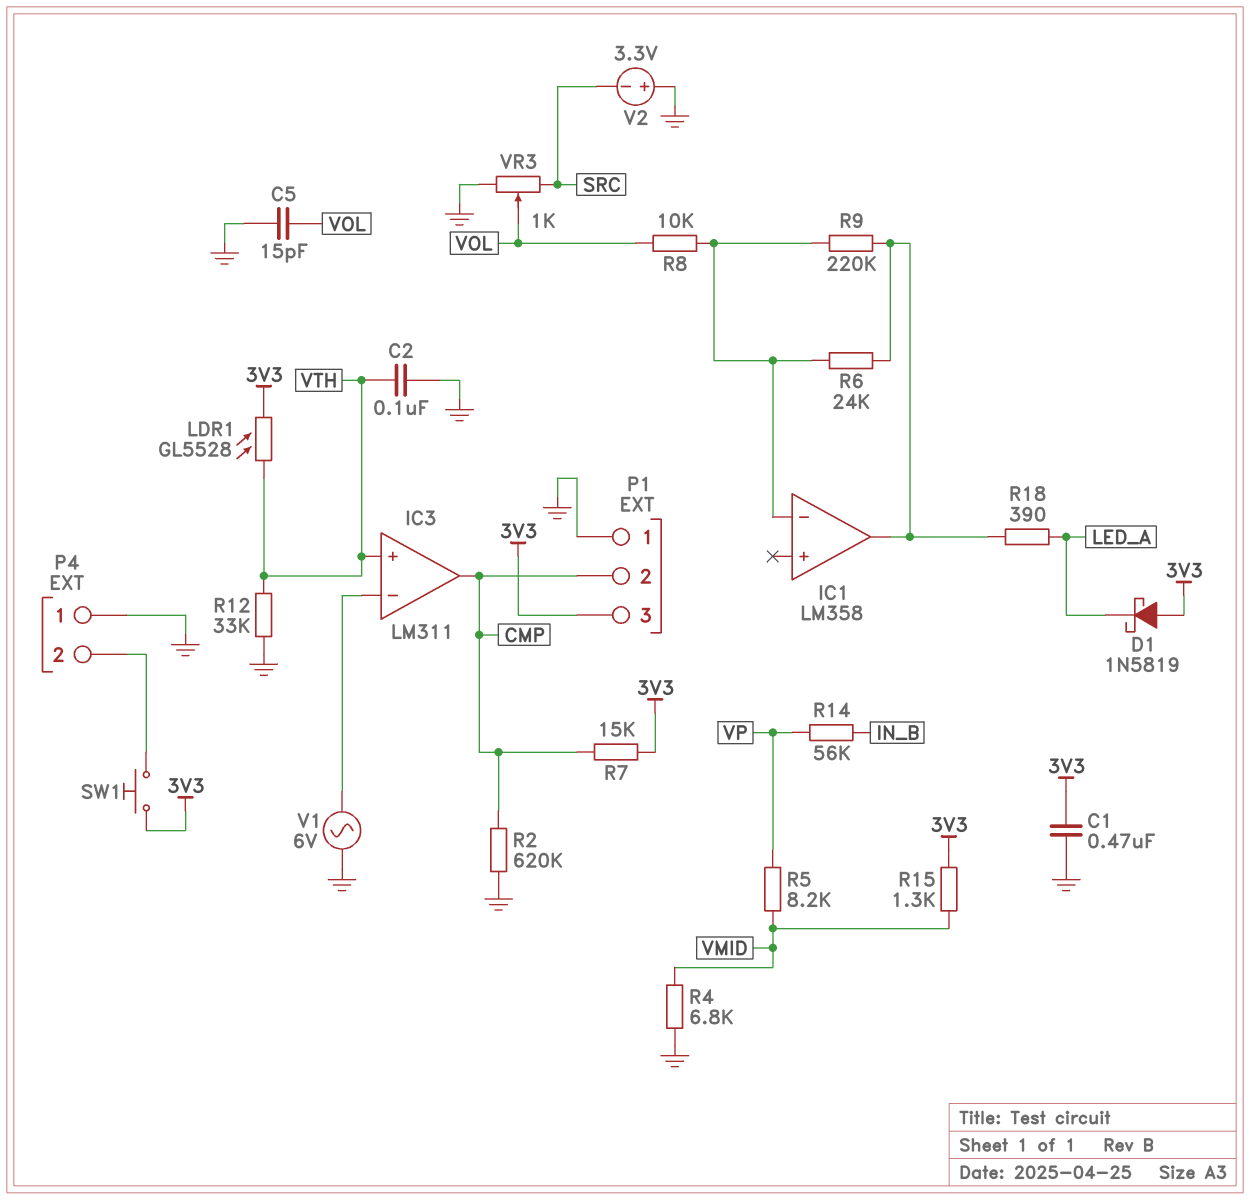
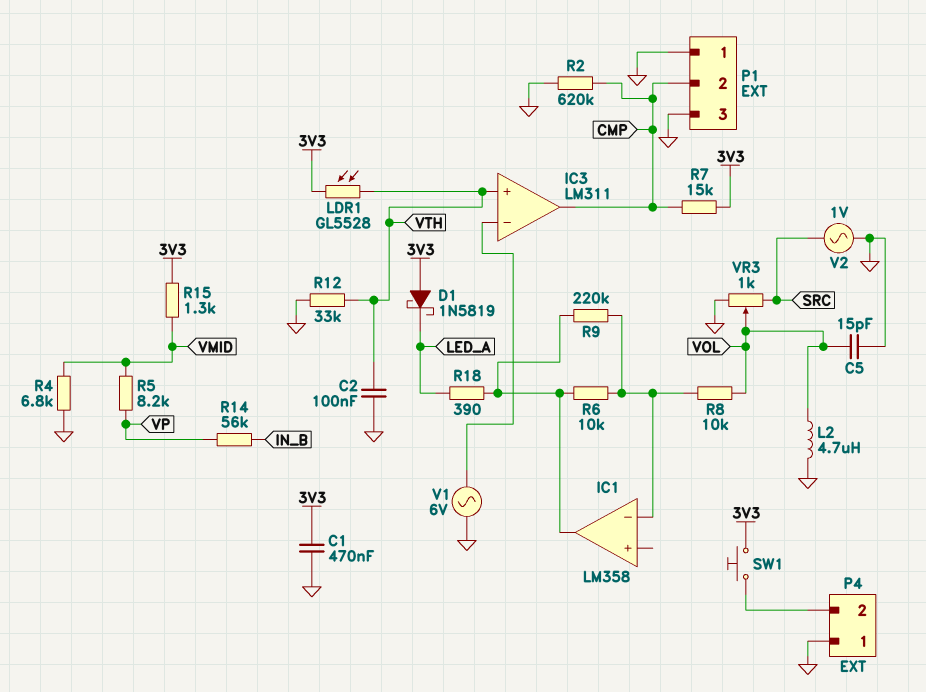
L2: none -> 4.7uH (GND, VOL)
P1 pin 3: 3V3 -> GND
R6: 24k (IC1/in-, IC1/out) -> 10k (IC1/in-, IC1/out)
V2: 3.3V (plus GND, minus SRC) -> AC 1V (GND, SRC)

